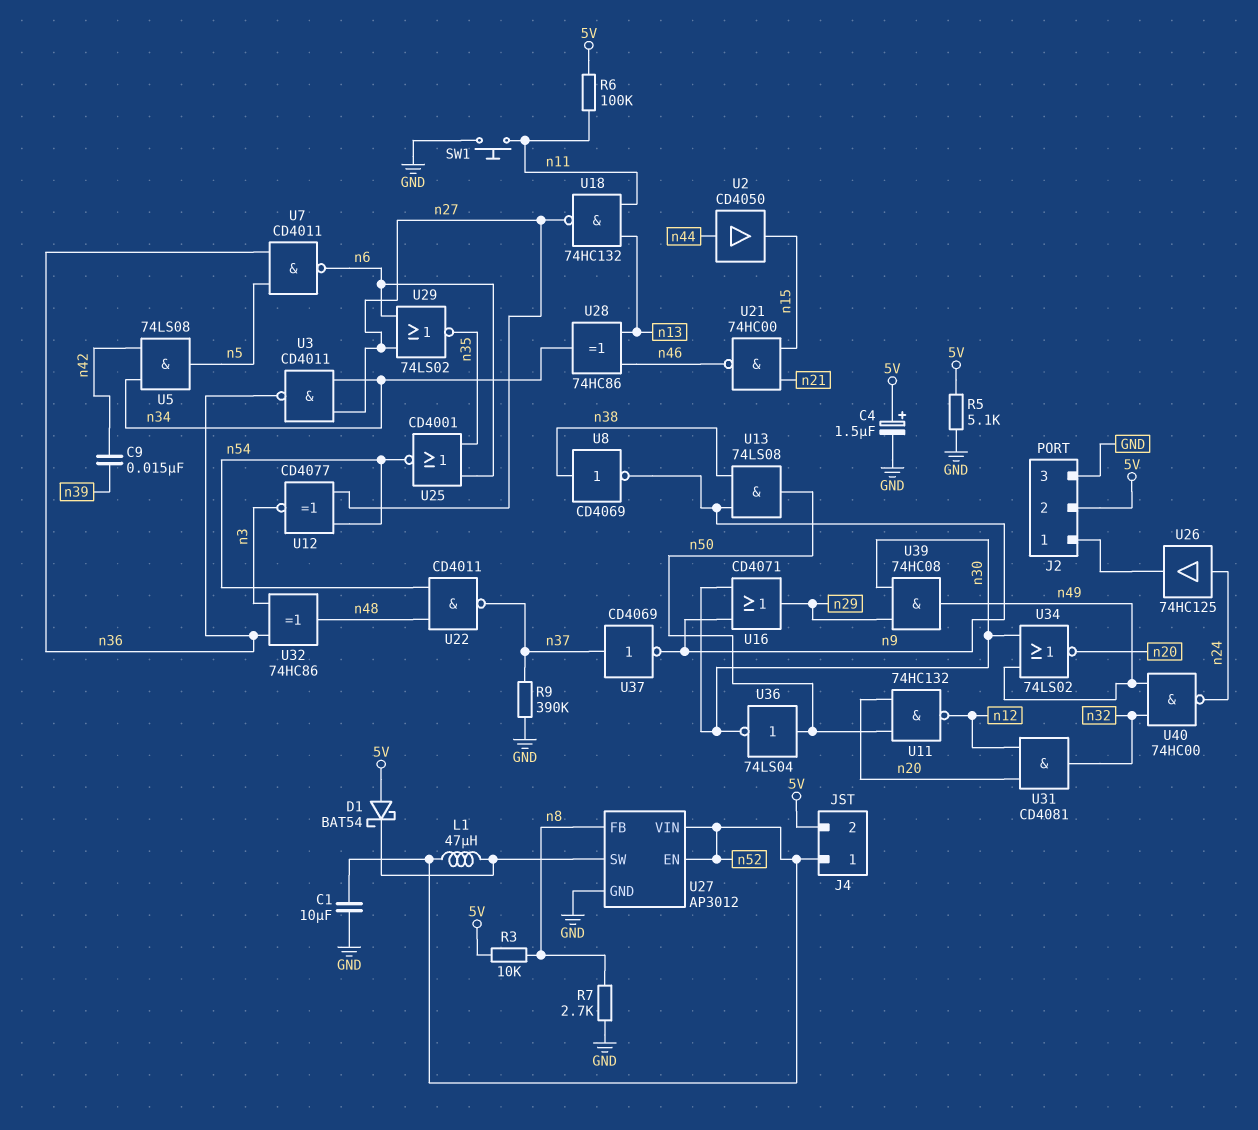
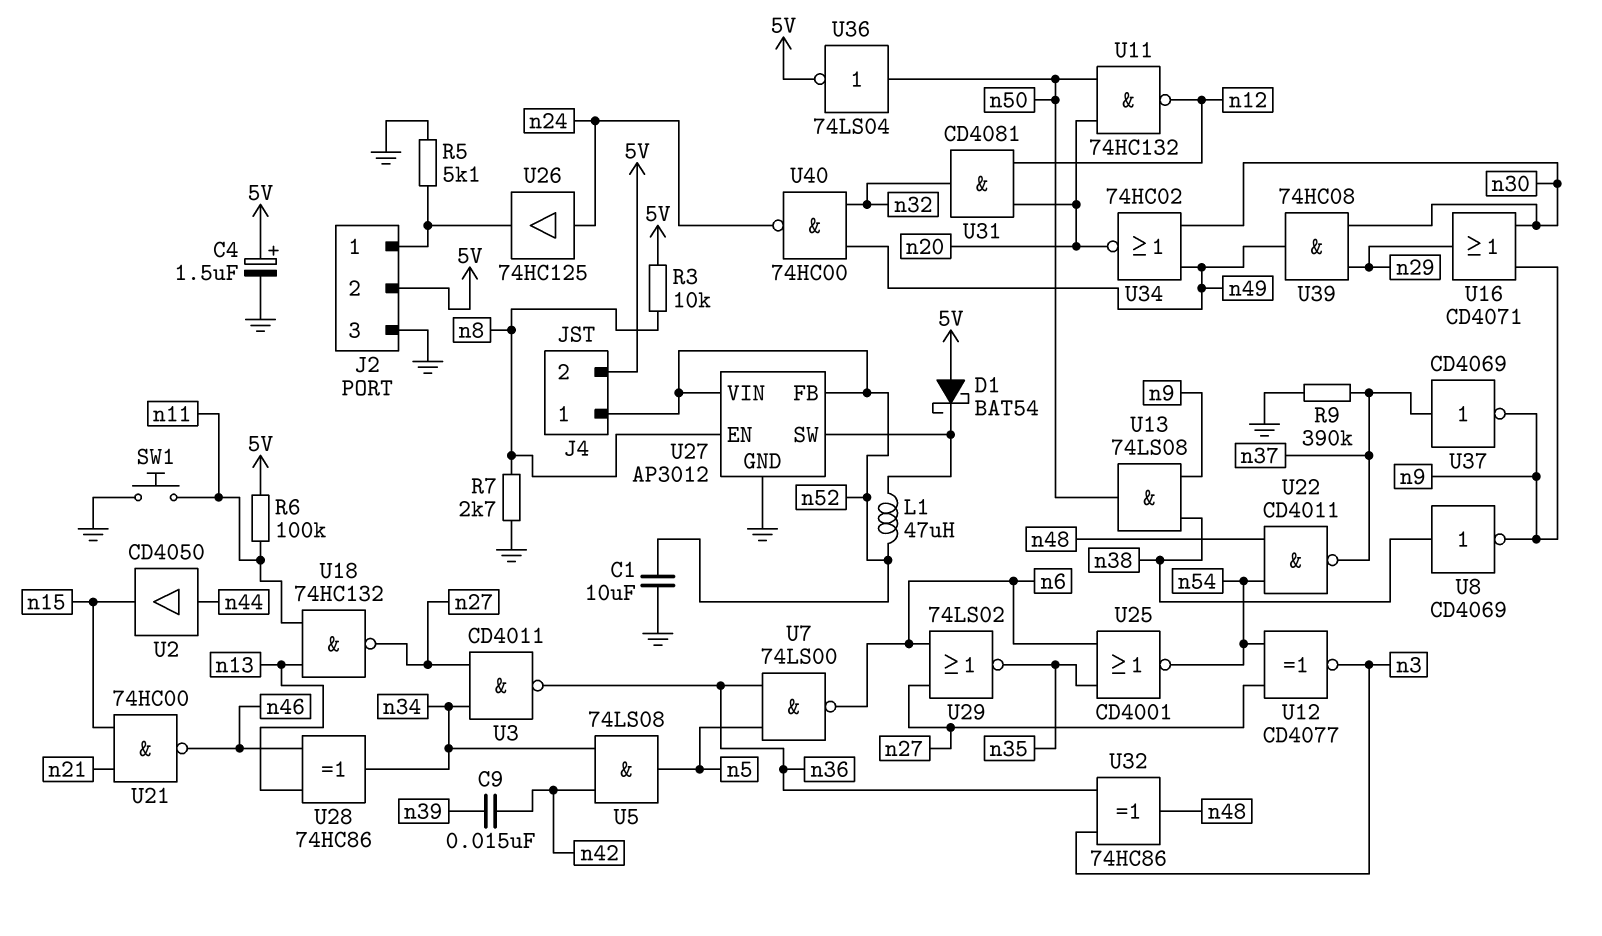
R5: 5.1k (5V, GND) -> 5.1k (GND, J2/1)
U7: NAND CD4011 (in n5, in n36, out n6) -> NAND 74LS00 (in n5, in n36, out n6)
U27 pin EN: n52 -> n8
U27 pin FB: n8 -> n52
U34: NOR 74LS02 (in n30, in n49, out n20) -> NOR 74HC02 (in n30, in n49, out n20)
U36: NOT 74LS04 (in n50, out n30) -> NOT 74LS04 (in n50, out 5V)

